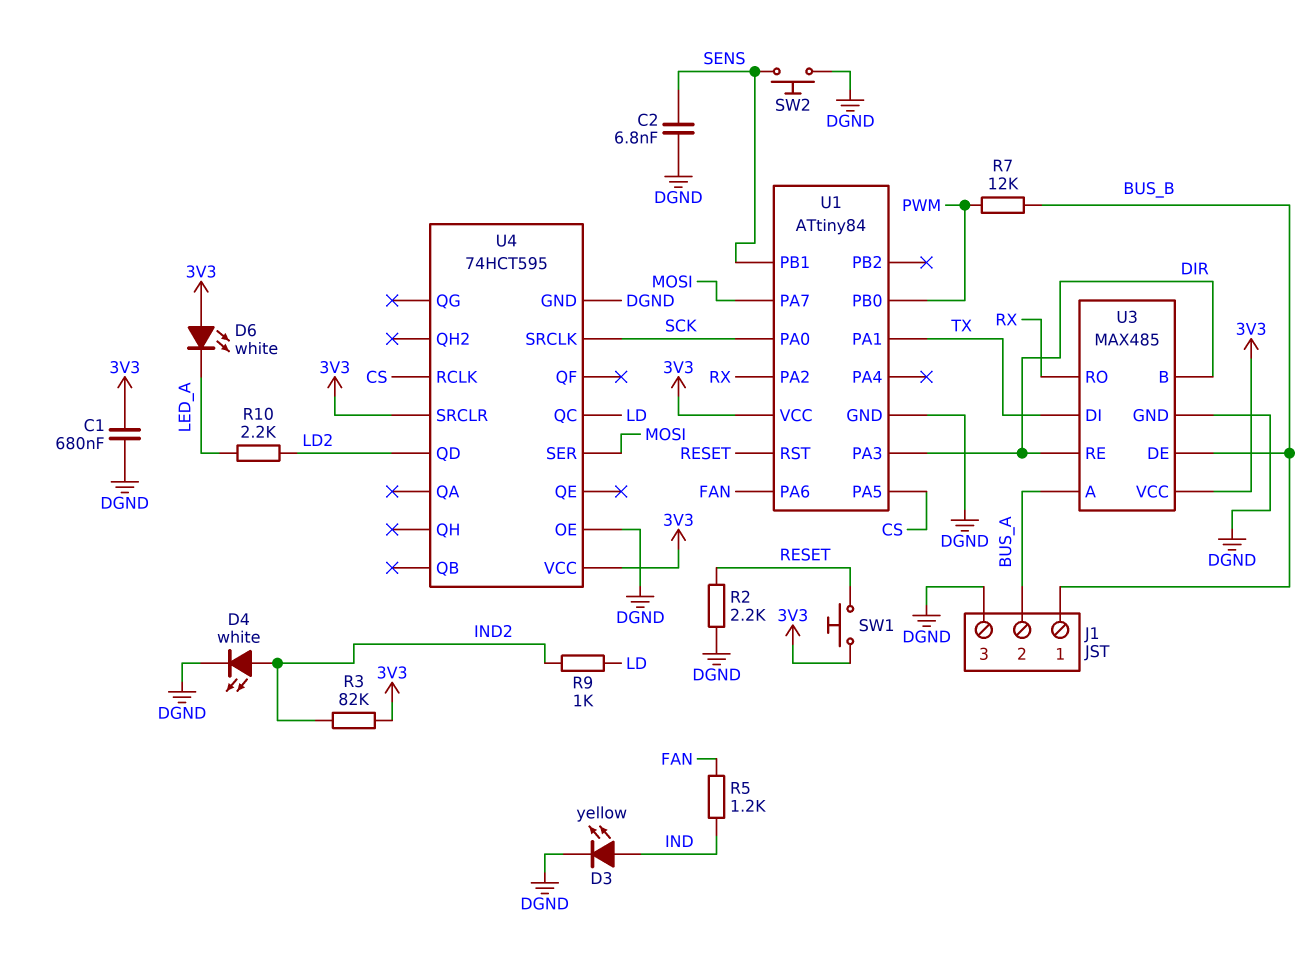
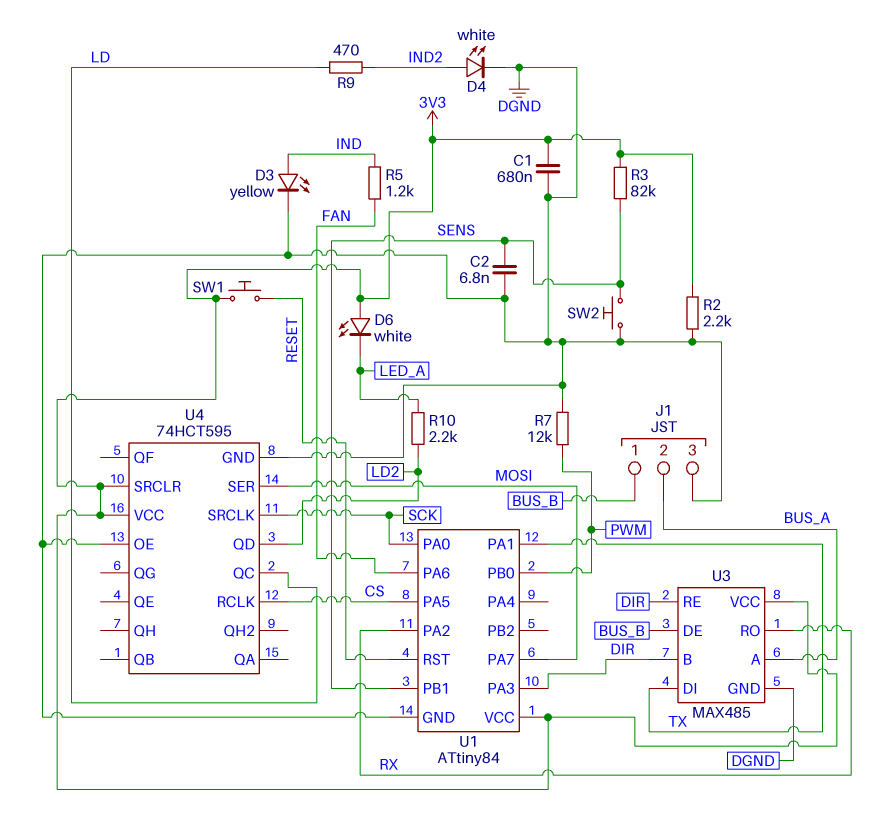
R2: 2.2k (DGND, RESET) -> 2.2k (3V3, DGND)
R3: 82k (3V3, IND2) -> 82k (3V3, SENS)
R7: 12k (BUS_B, PWM) -> 12k (DGND, PWM)
R9: 1k (IND2, LD) -> 470 (IND2, LD)

